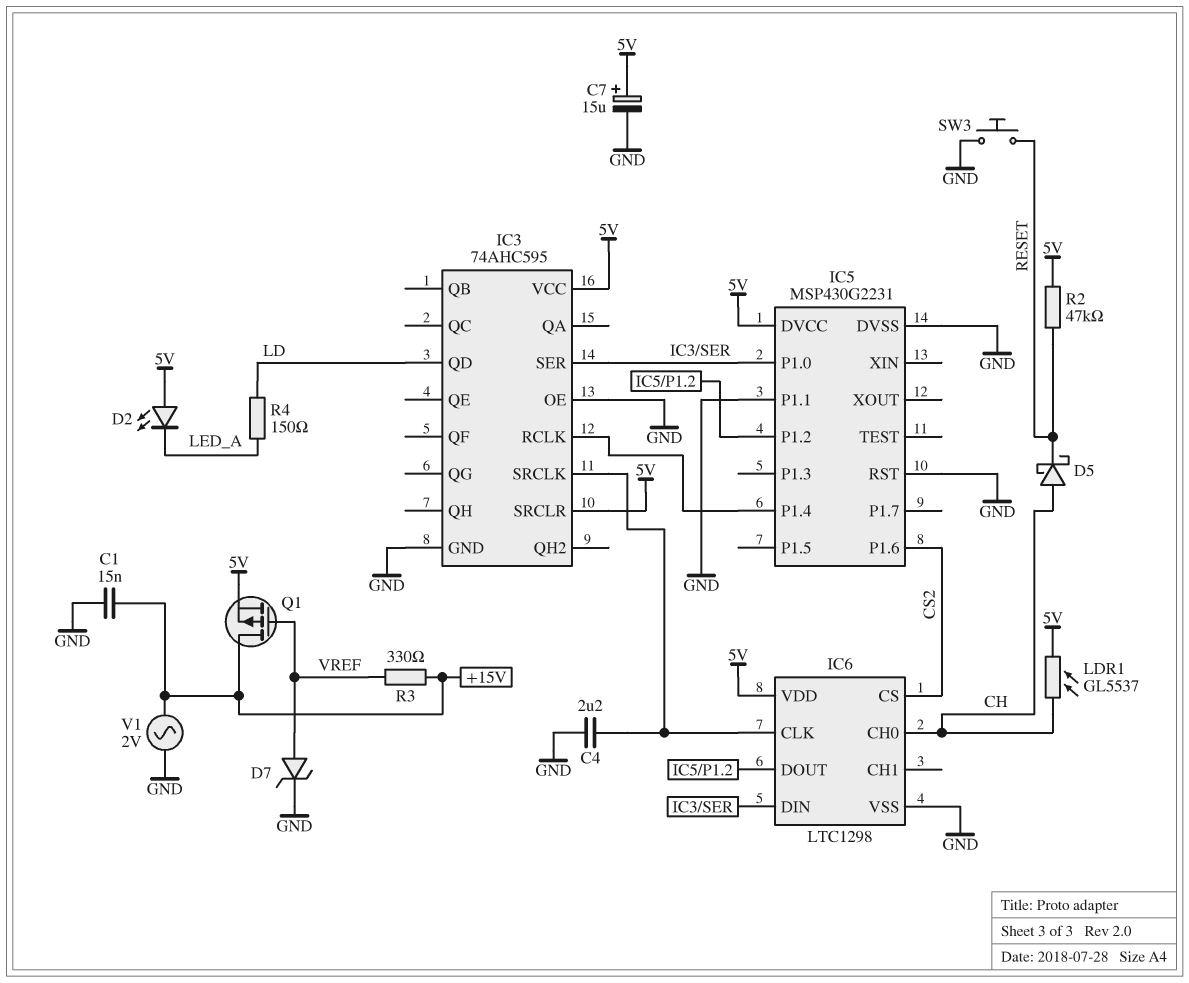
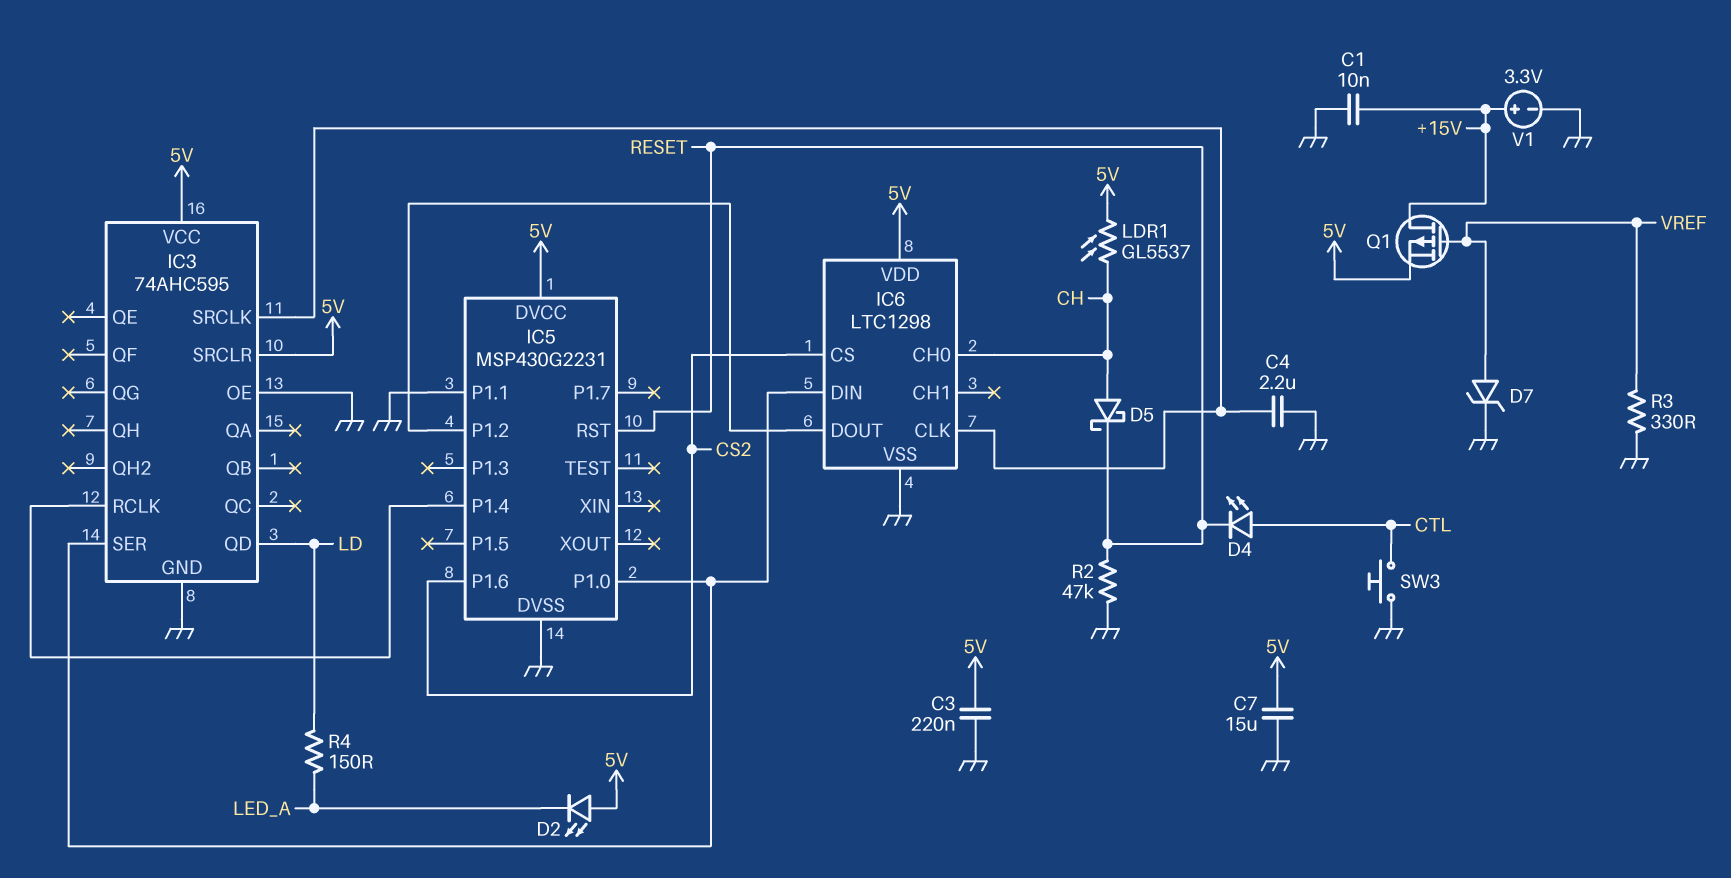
C1: 15nF (+15V, GND) -> 10nF (+15V, GND)
C3: none -> 220nF (5V, GND)
C7: 15uF (plus 5V, minus GND) -> 15uF (5V, GND)
D4: none -> LED (A CTL, K RESET)
IC5 pin RST: GND -> RESET
R2: 47k (5V, RESET) -> 47k (GND, RESET)
R3: 330 (+15V, VREF) -> 330 (GND, VREF)
SW3: button (GND, RESET) -> button (CTL, GND)
V1: AC 2V (+15V, GND) -> 3.3V (plus +15V, minus GND)

